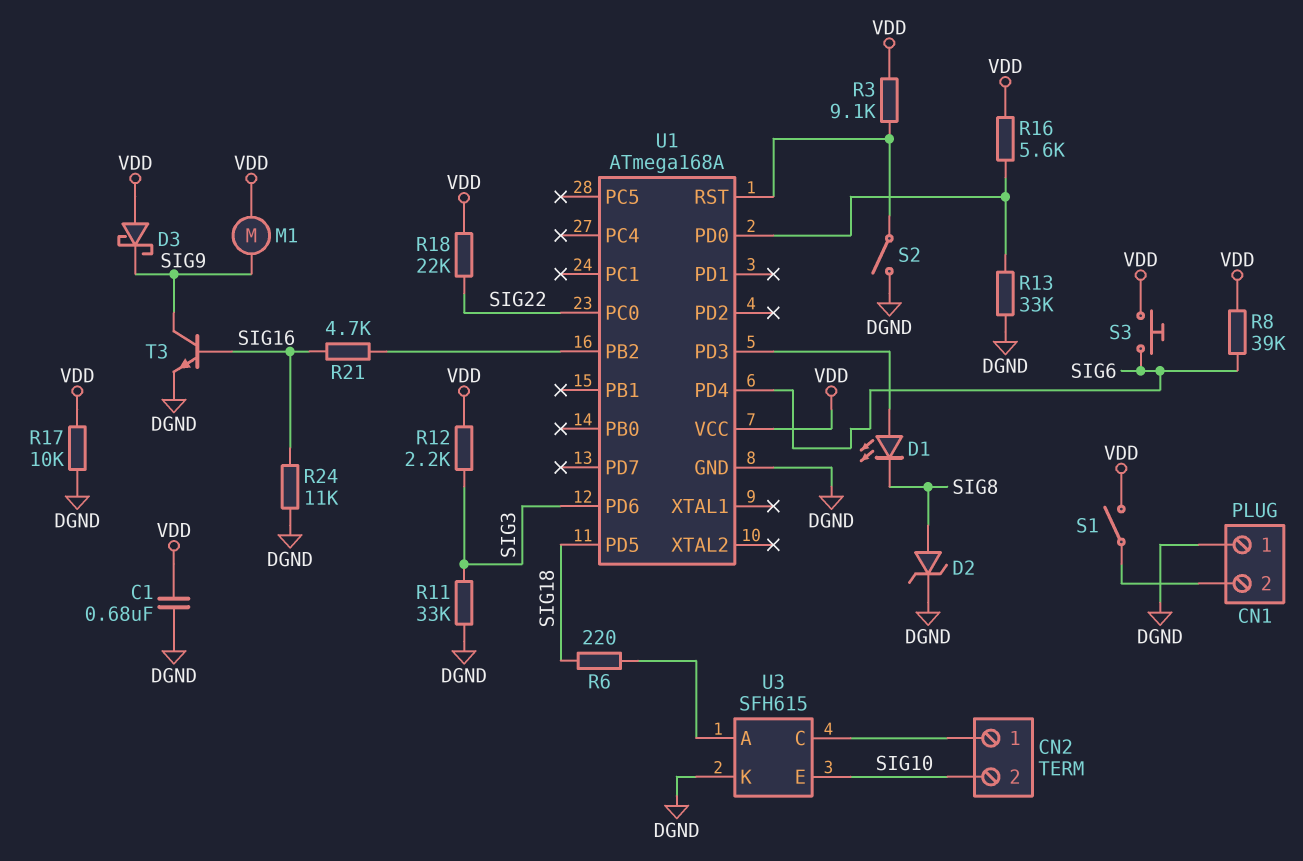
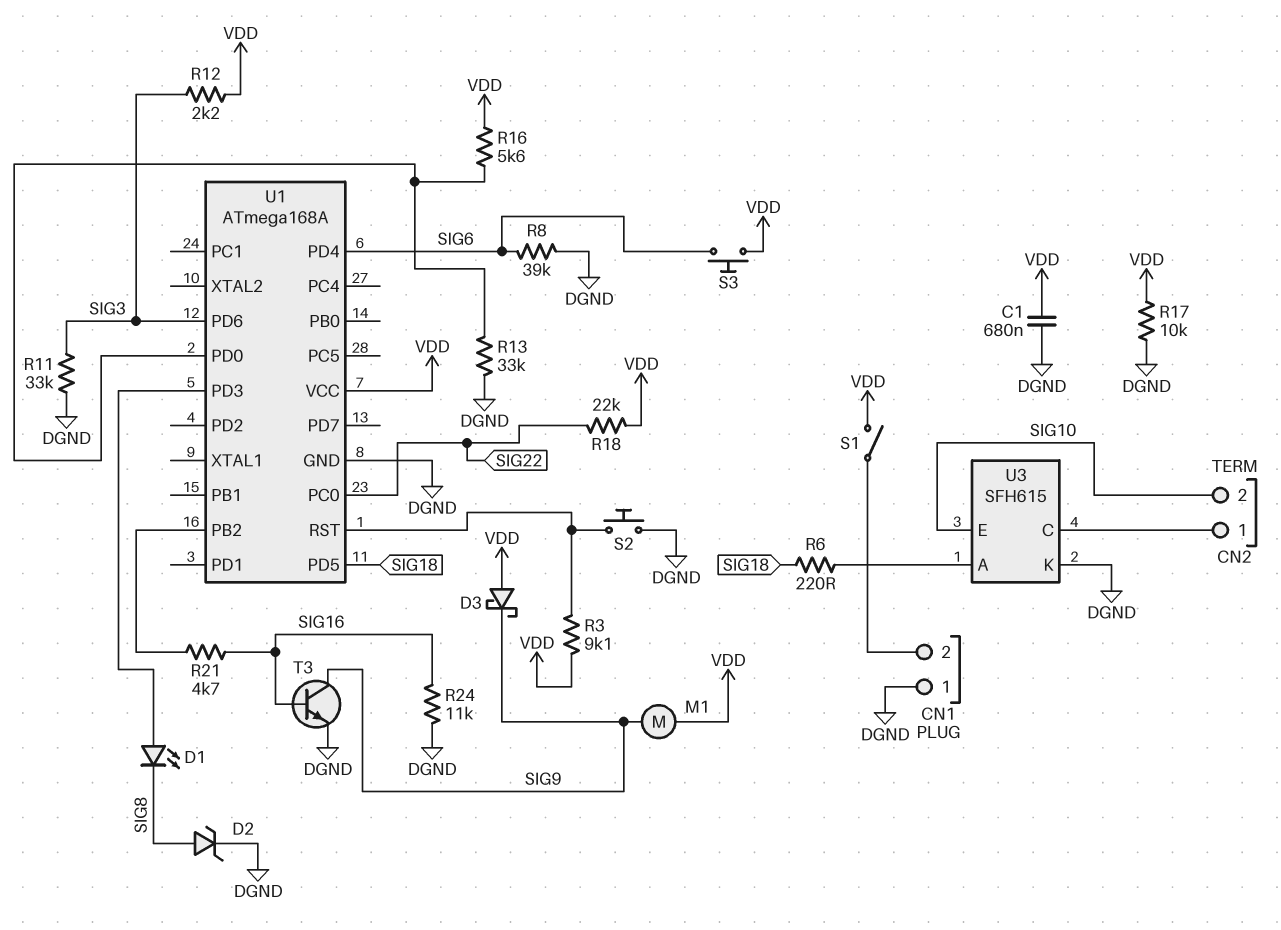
R8: 39k (SIG6, VDD) -> 39k (DGND, SIG6)
S2: switch (DGND, U1/RST) -> button (DGND, U1/RST)

